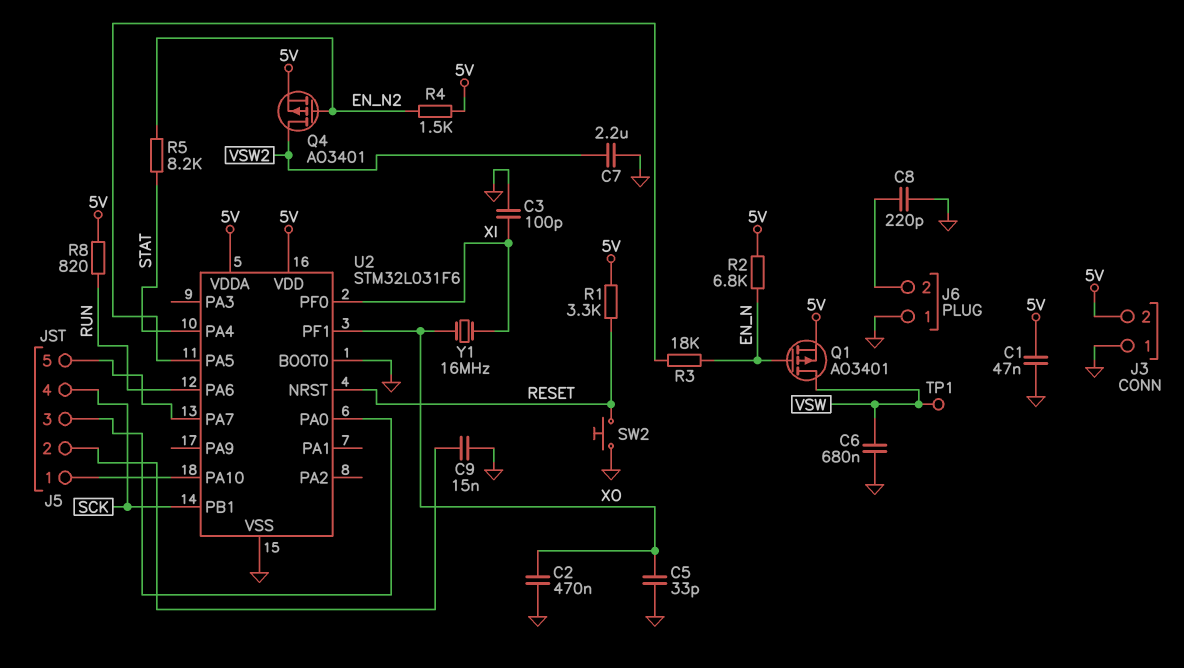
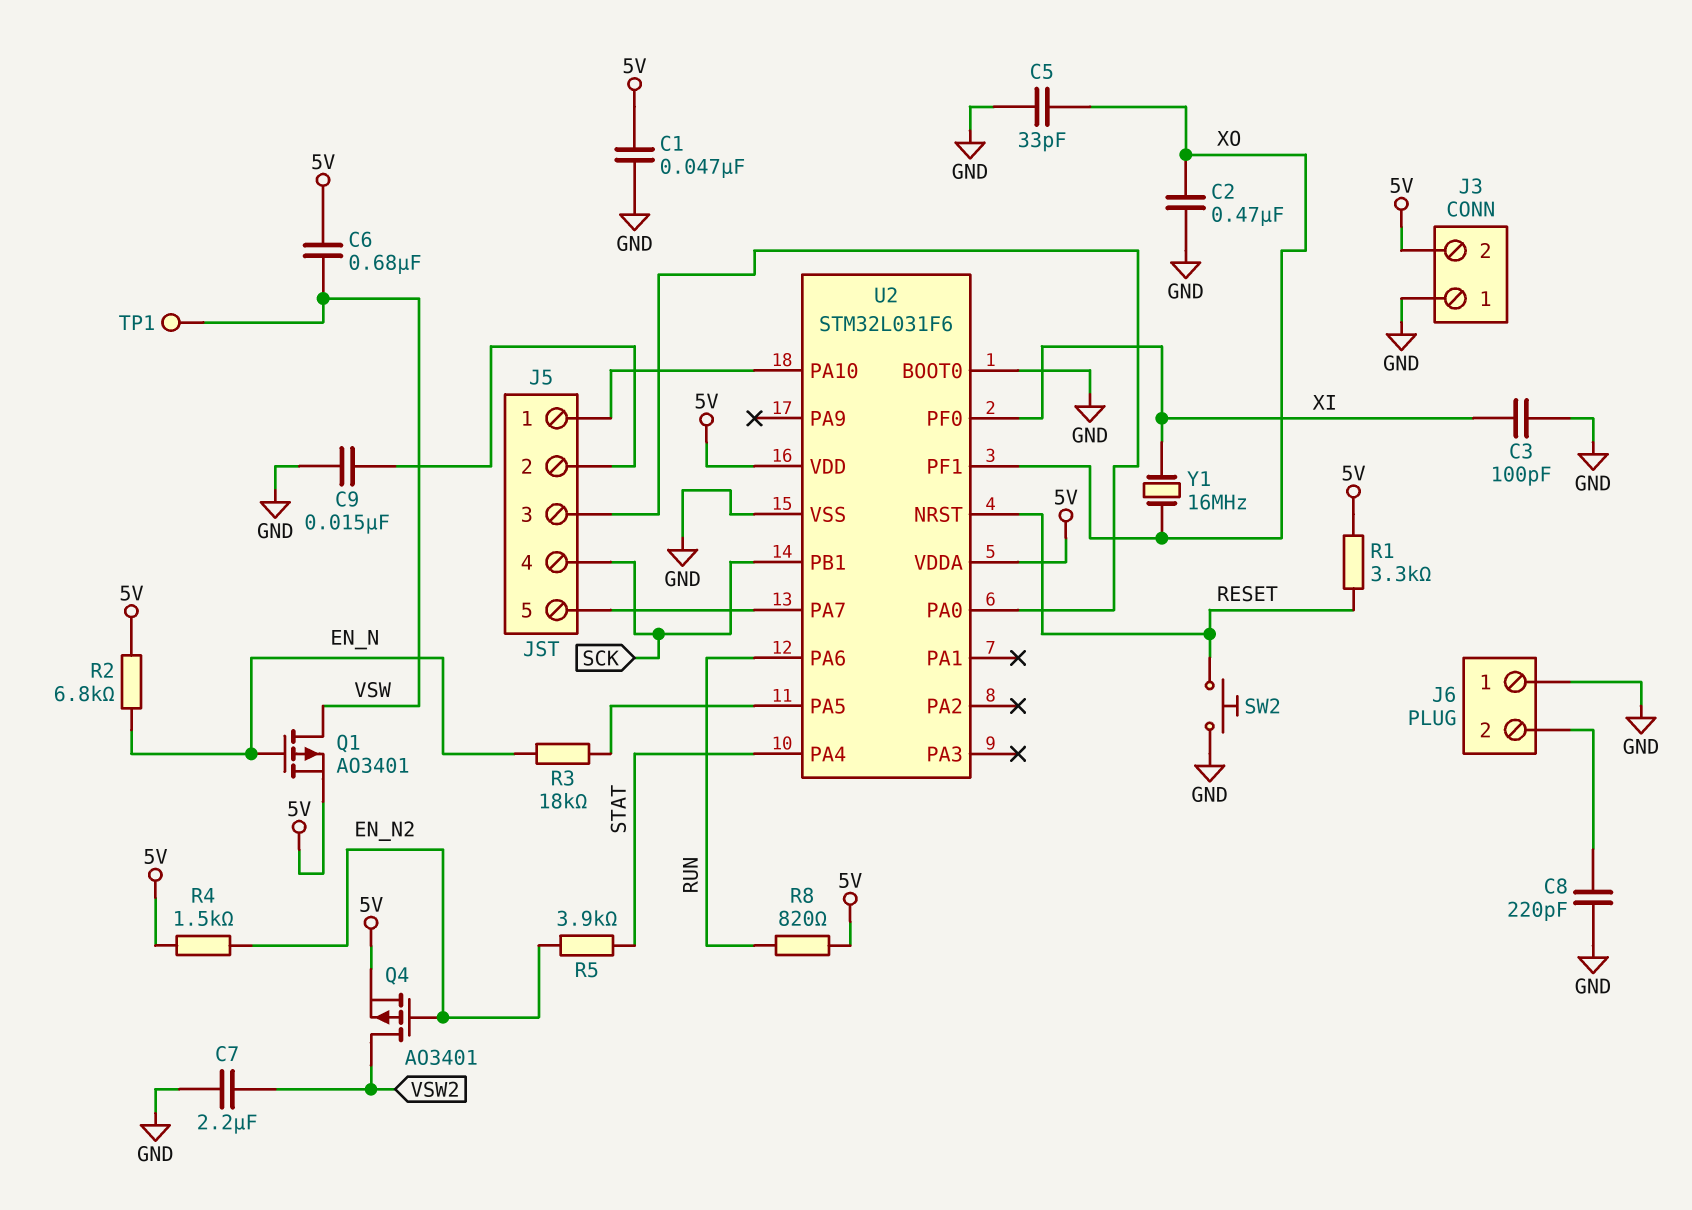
C6: 680nF (GND, VSW) -> 680nF (5V, VSW)
R5: 8.2k (EN_N2, STAT) -> 3.9k (EN_N2, STAT)

